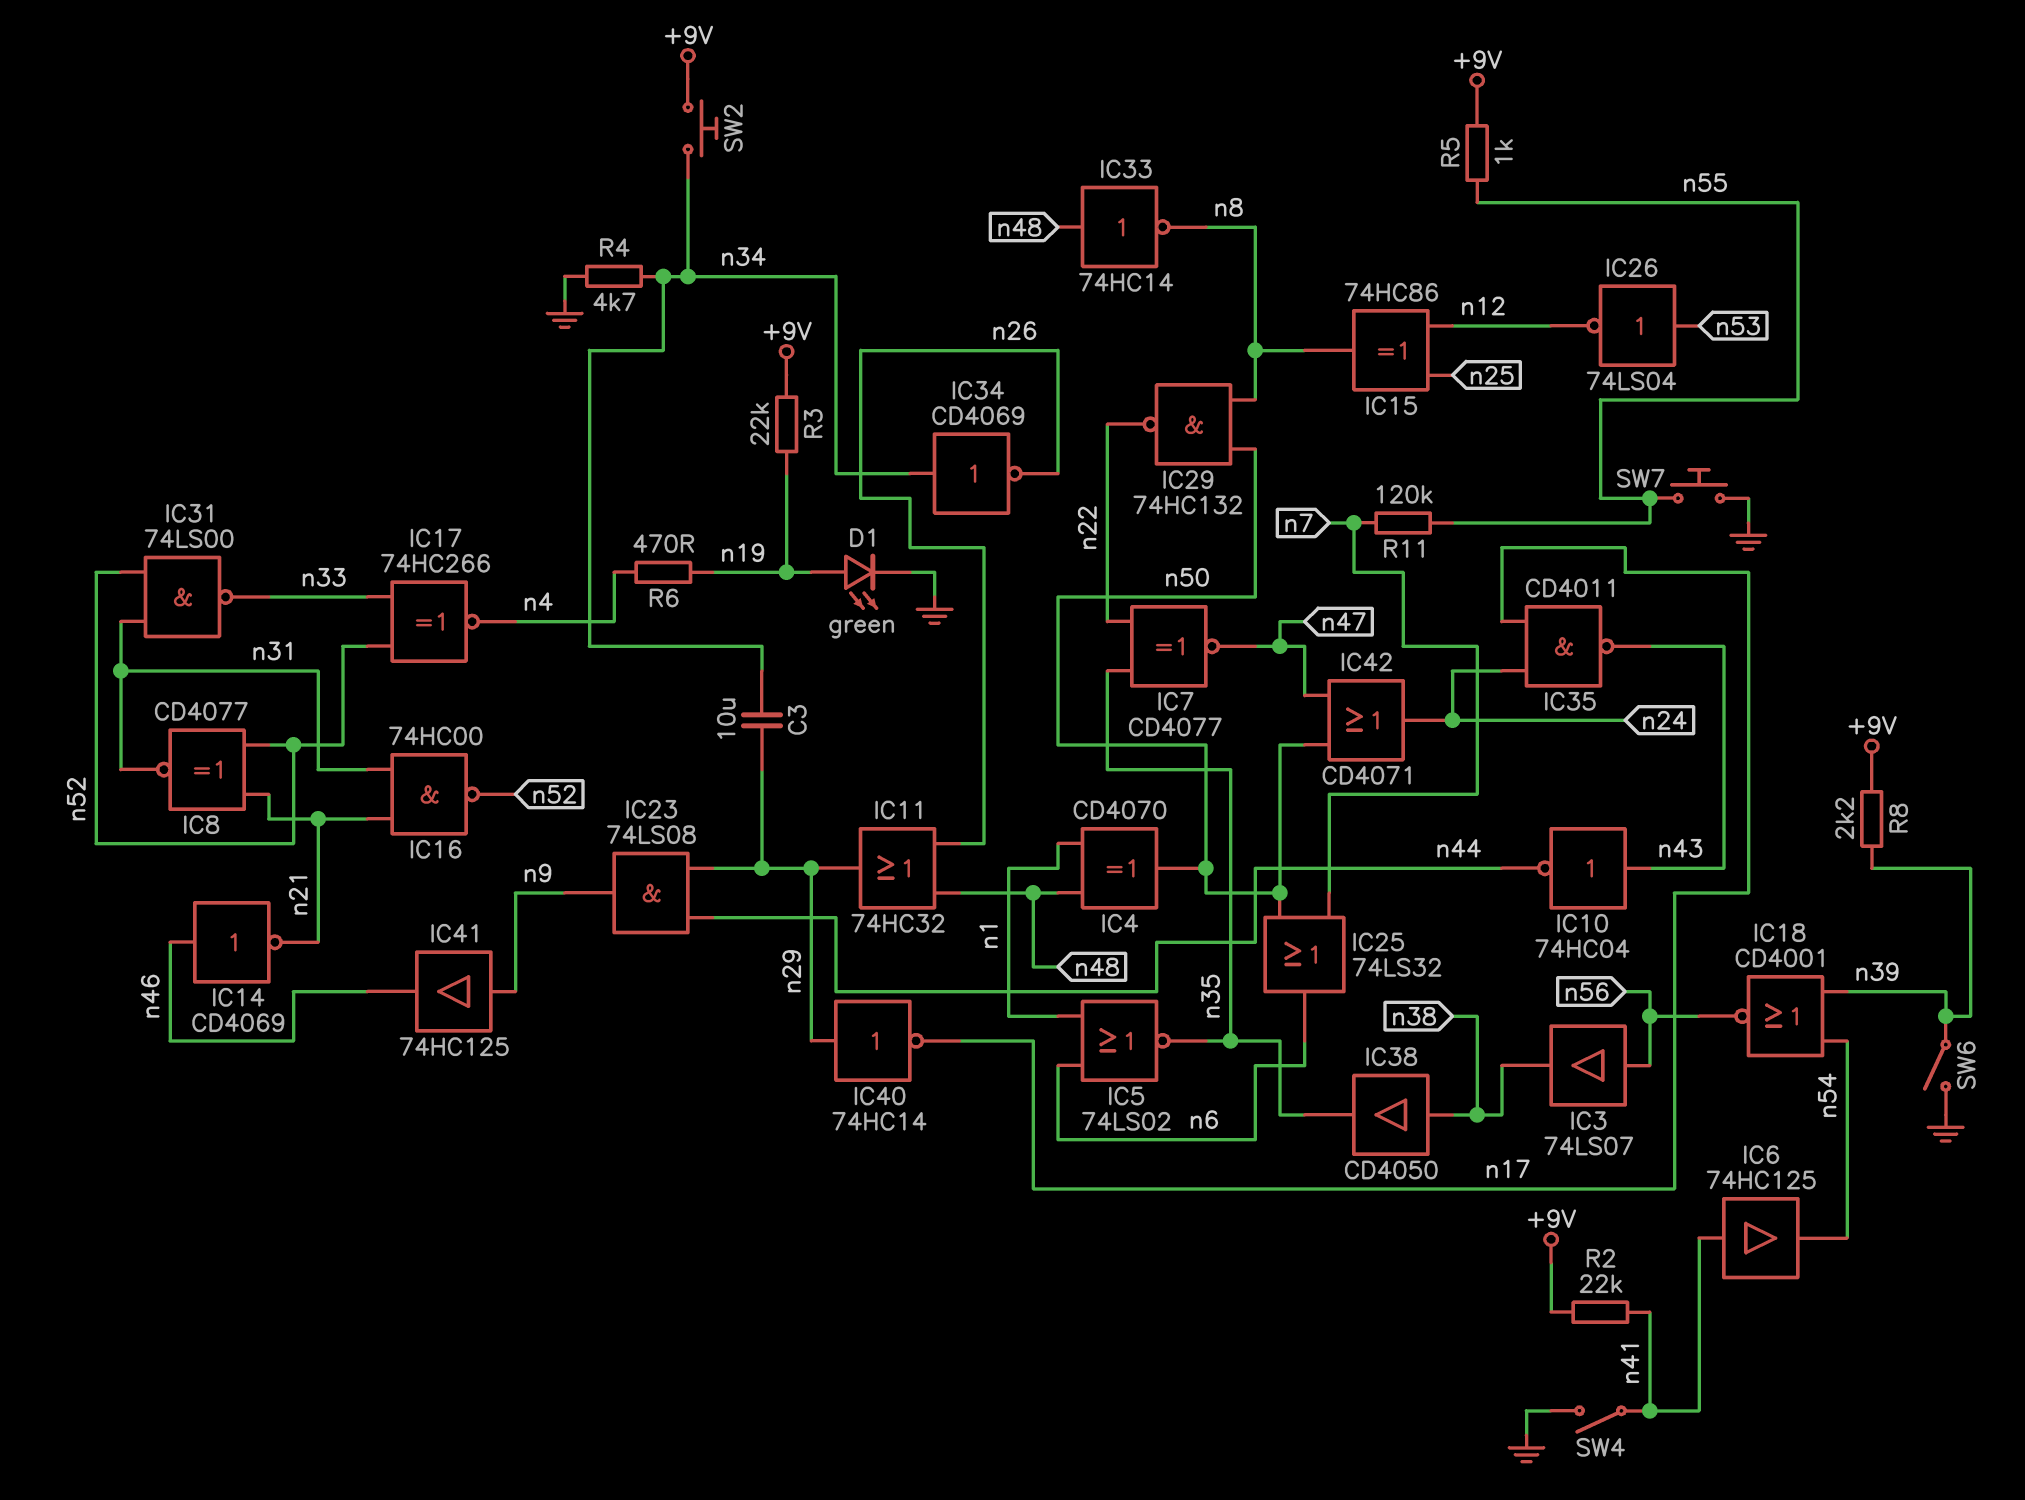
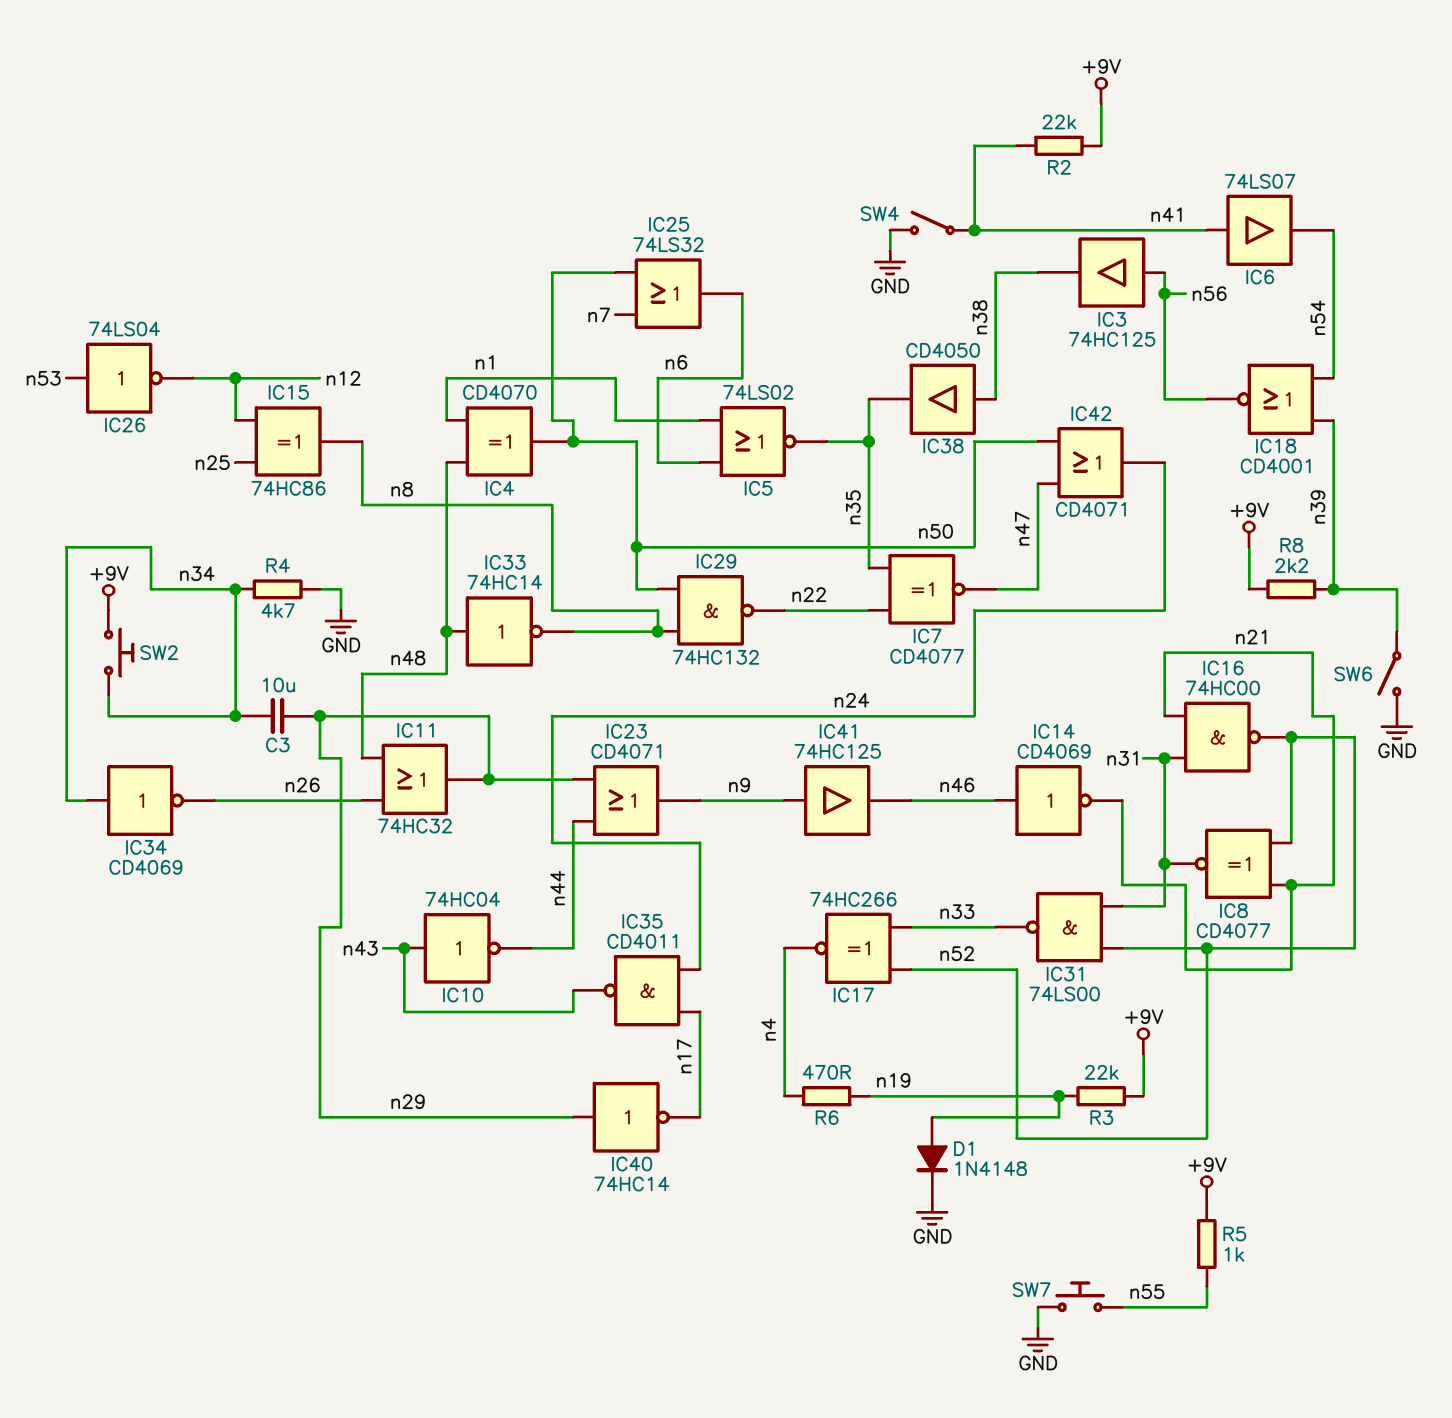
D1: LED green (A n19, K GND) -> diode 1N4148 (A n19, K GND)
IC3: buffer 74LS07 (in n56, out n38) -> buffer 74HC125 (in n56, out n38)
IC6: buffer 74HC125 (in n41, out n54) -> buffer 74LS07 (in n41, out n54)
IC23: AND 74LS08 (in n29, in n44, out n9) -> OR CD4071 (in n29, in n44, out n9)
R11: 120k (n7, n55) -> none

